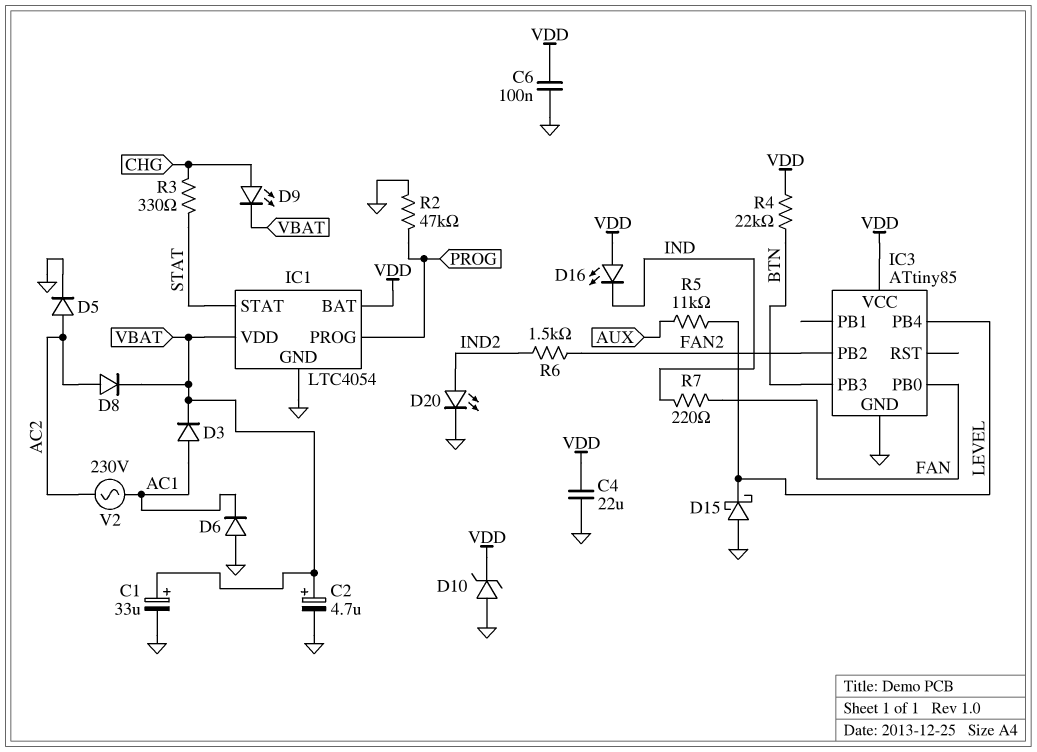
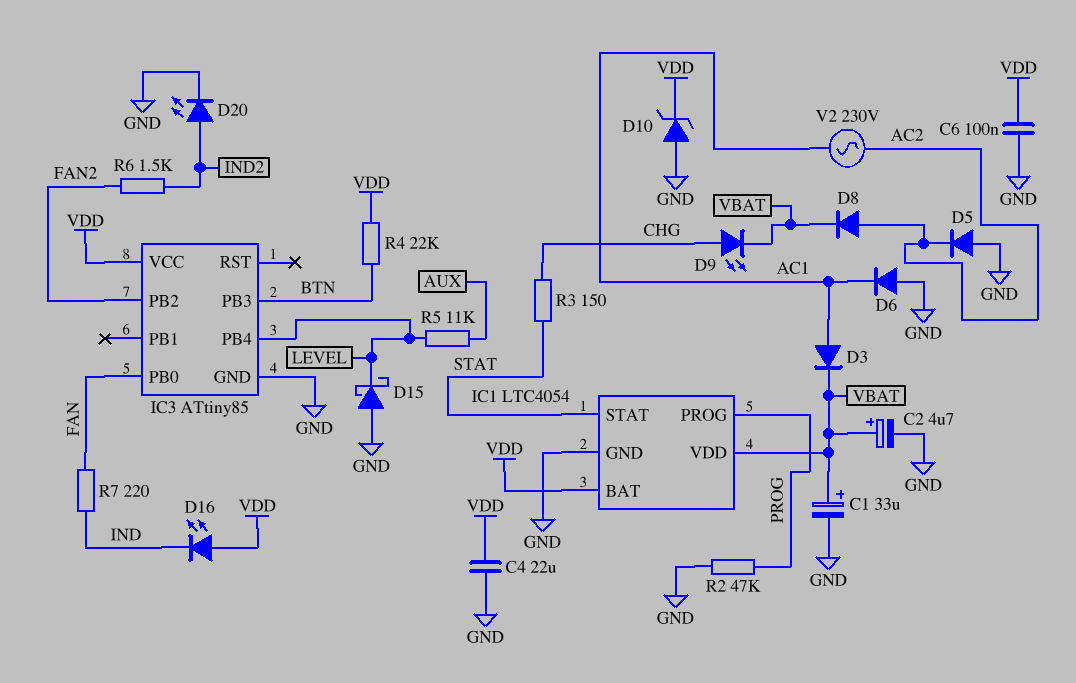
D5: diode (A AC2, K GND) -> diode (A GND, K AC2)
R3: 330 (CHG, STAT) -> 150 (CHG, STAT)

